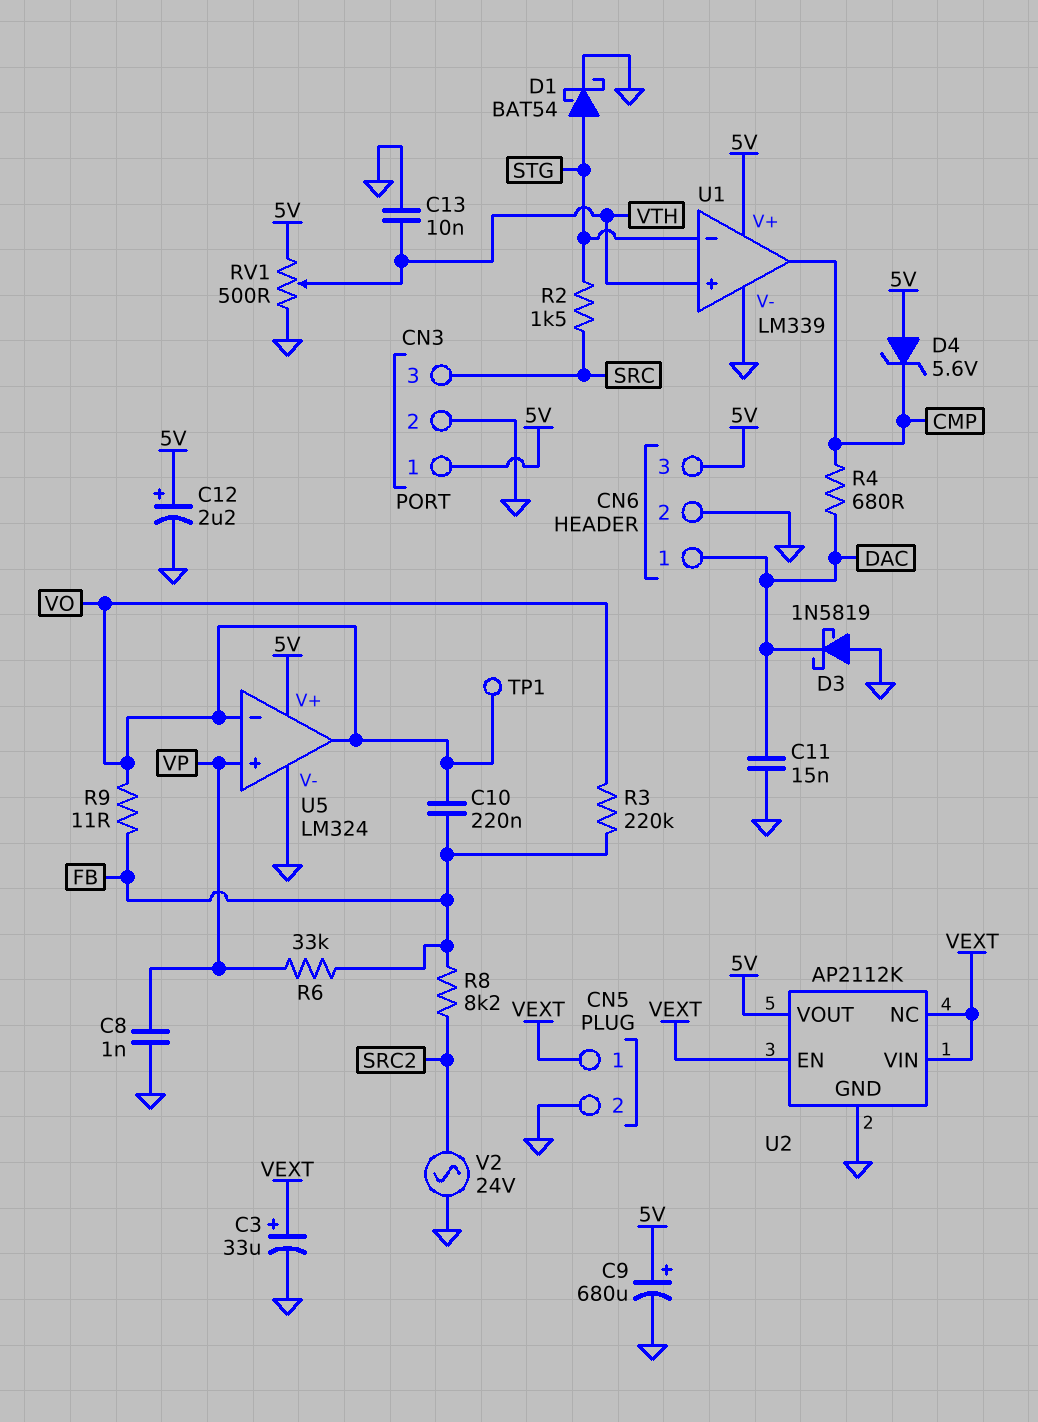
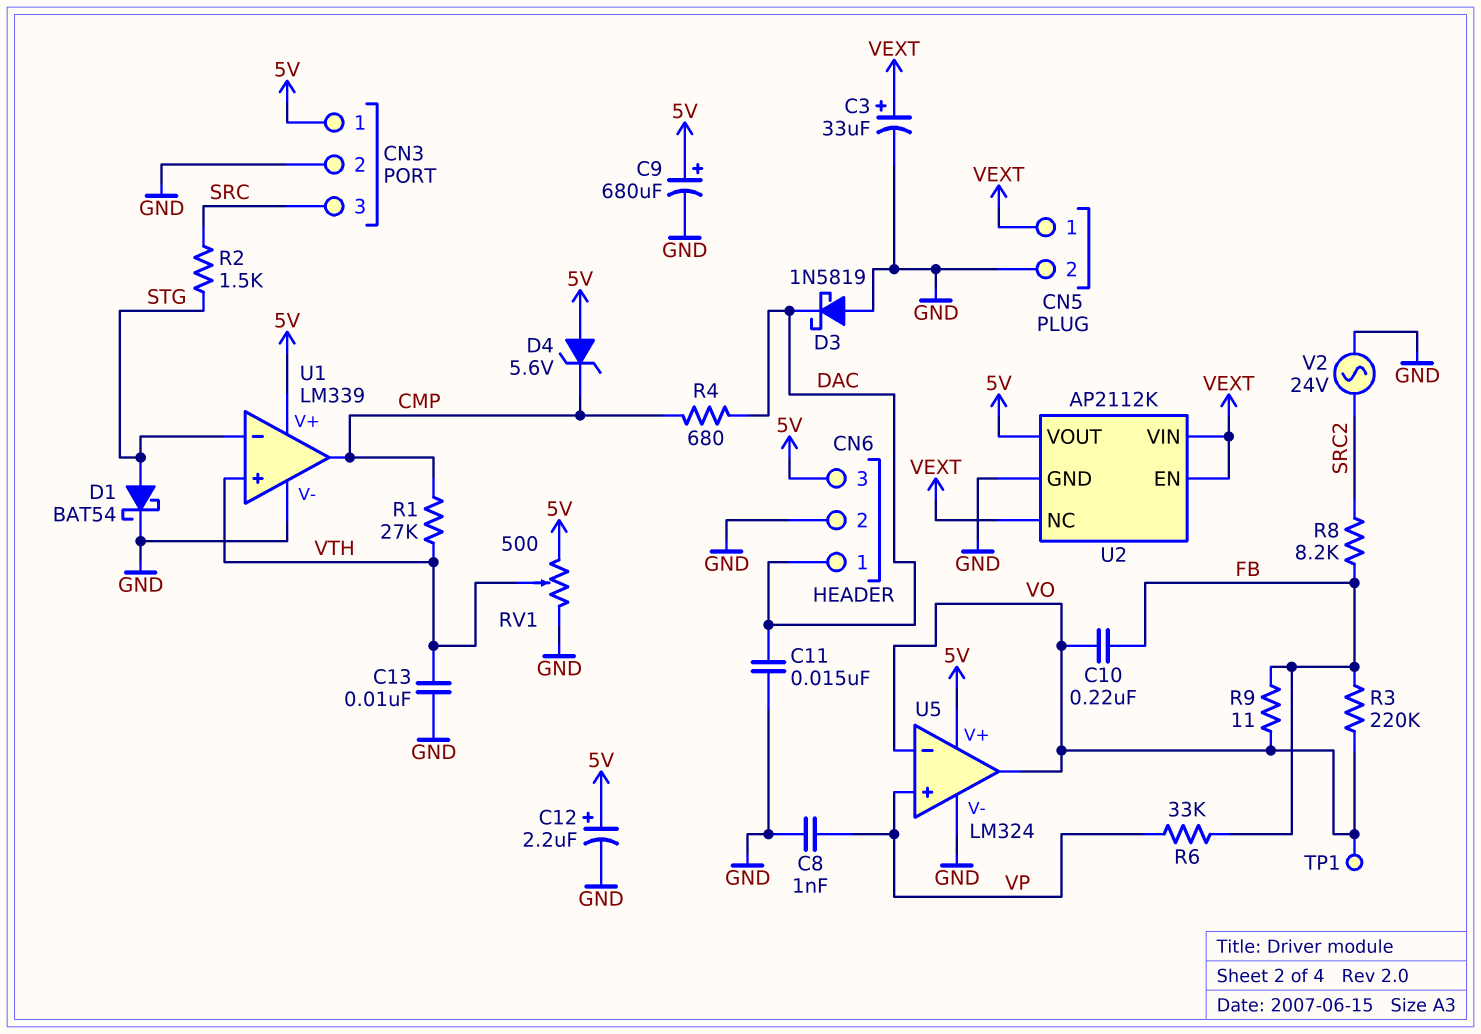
R1: none -> 27k (CMP, VTH)

